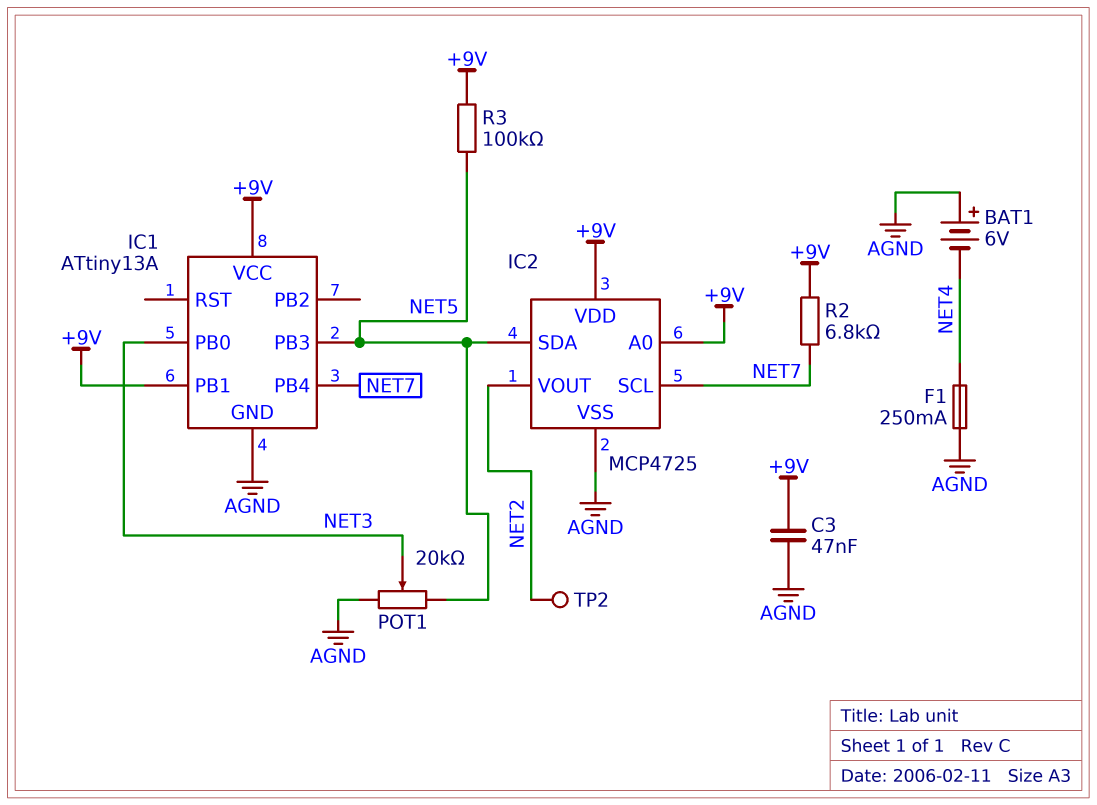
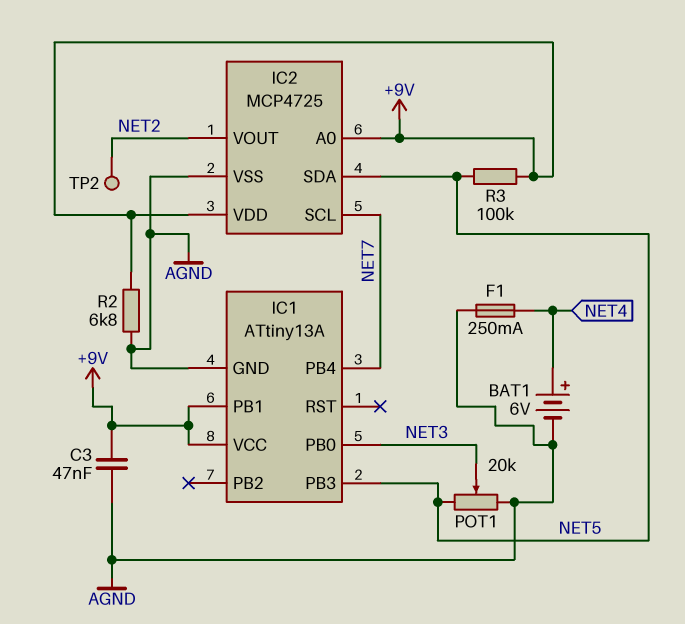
BAT1: 6V (plus AGND, minus NET4) -> 6V (plus NET4, minus AGND)
R2: 6.8k (+9V, NET7) -> 6.8k (+9V, AGND)

